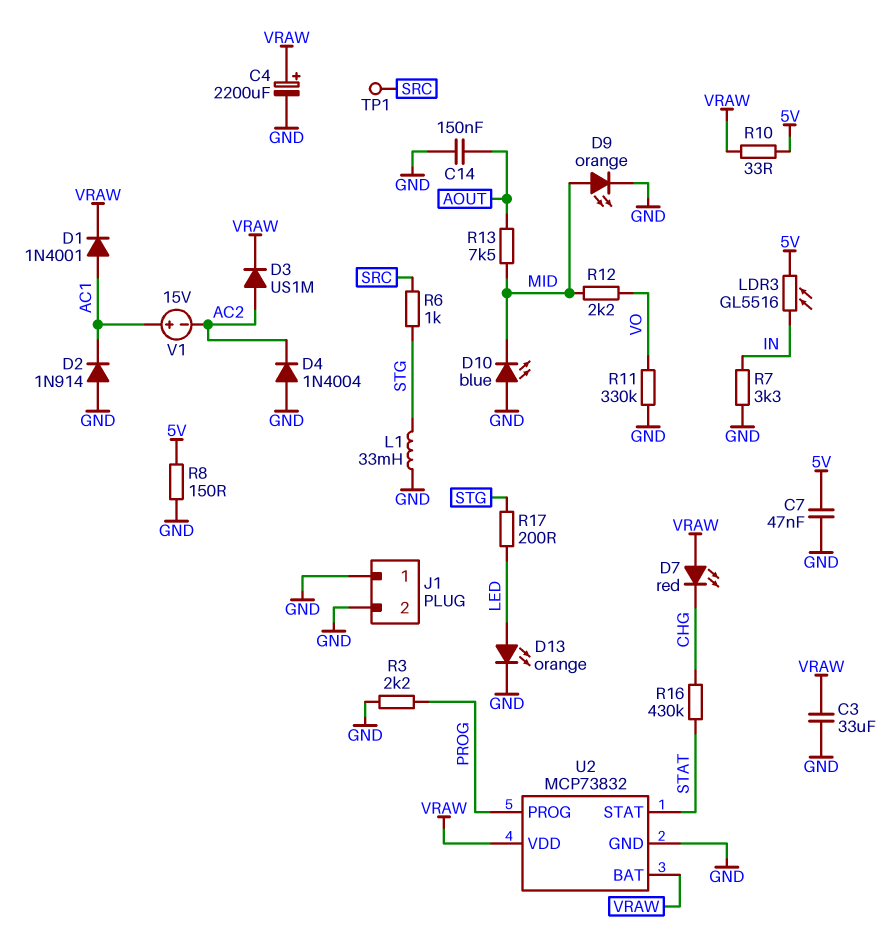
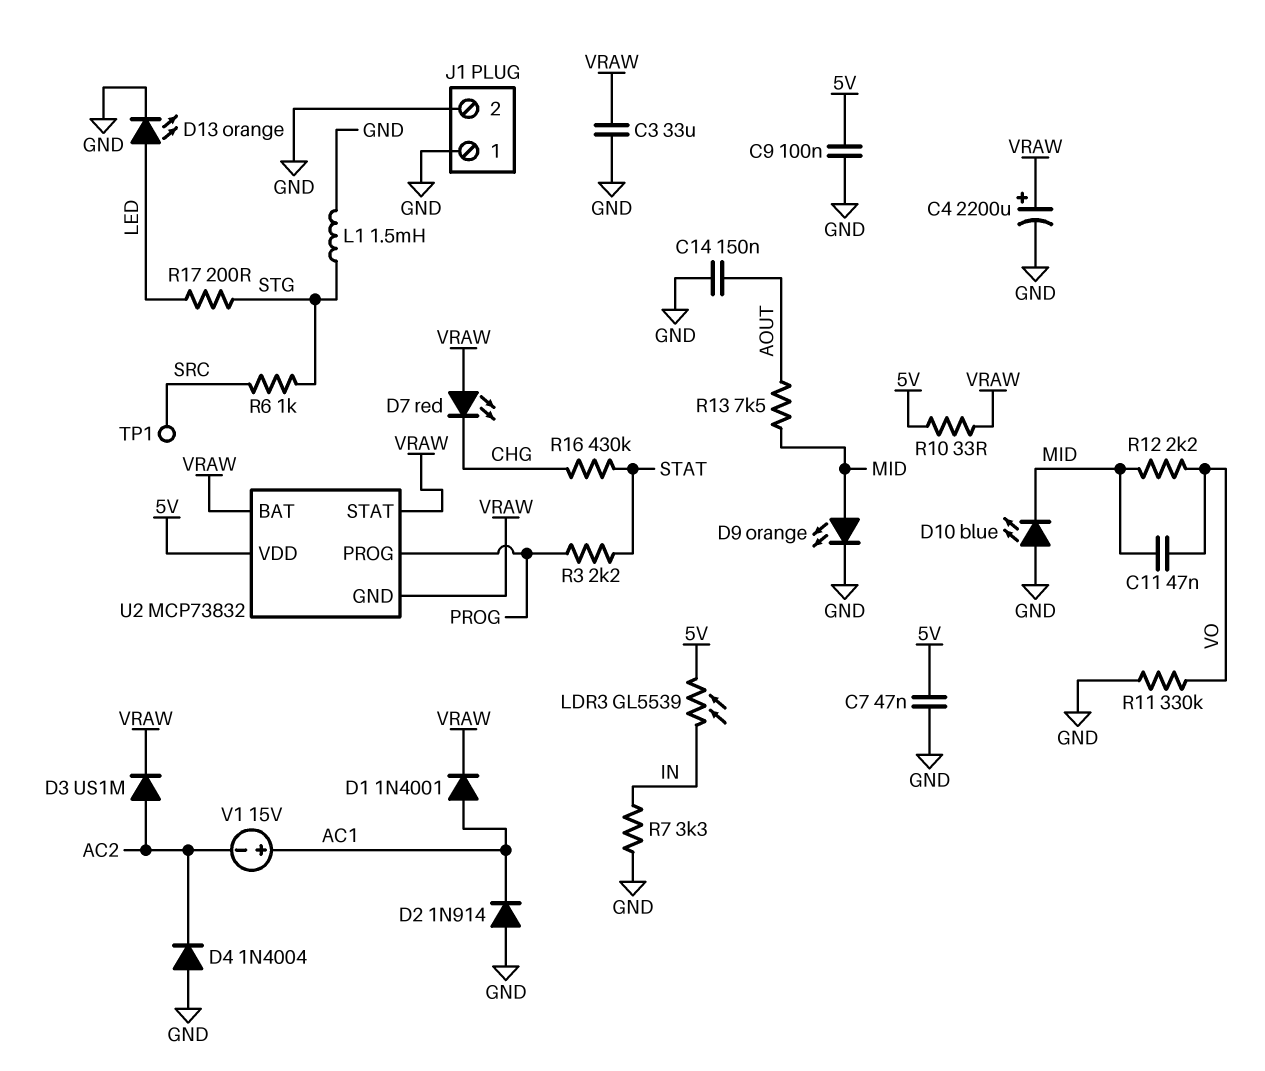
C9: none -> 100nF (5V, GND)
C11: none -> 47nF (MID, VO)
L1: 33mH (GND, STG) -> 1.5mH (GND, STG)
LDR3: GL5516 (5V, IN) -> GL5539 (5V, IN)
R3: 2.2k (GND, PROG) -> 2.2k (PROG, STAT)
R8: 150 (5V, GND) -> none
U2 pin GND: GND -> VRAW
U2 pin STAT: STAT -> VRAW
U2 pin VDD: VRAW -> 5V

